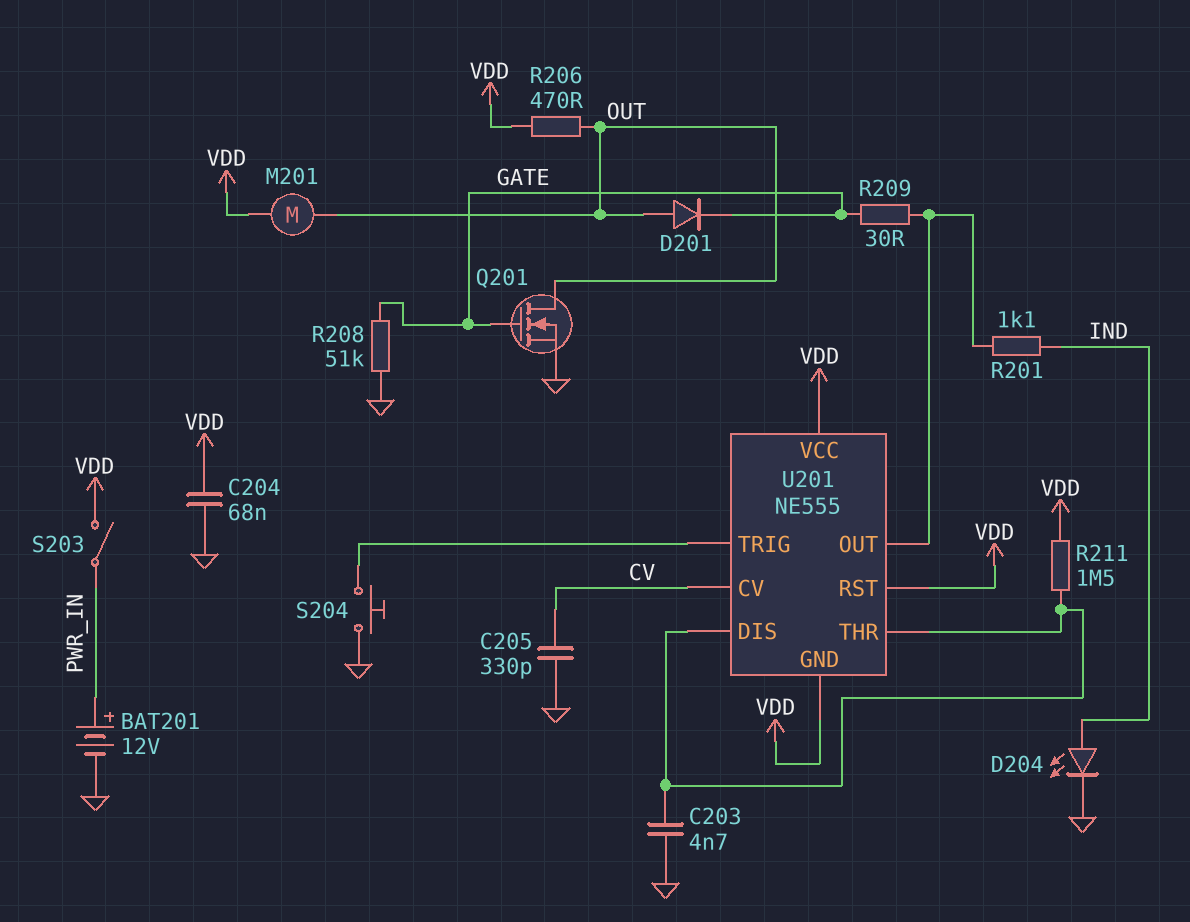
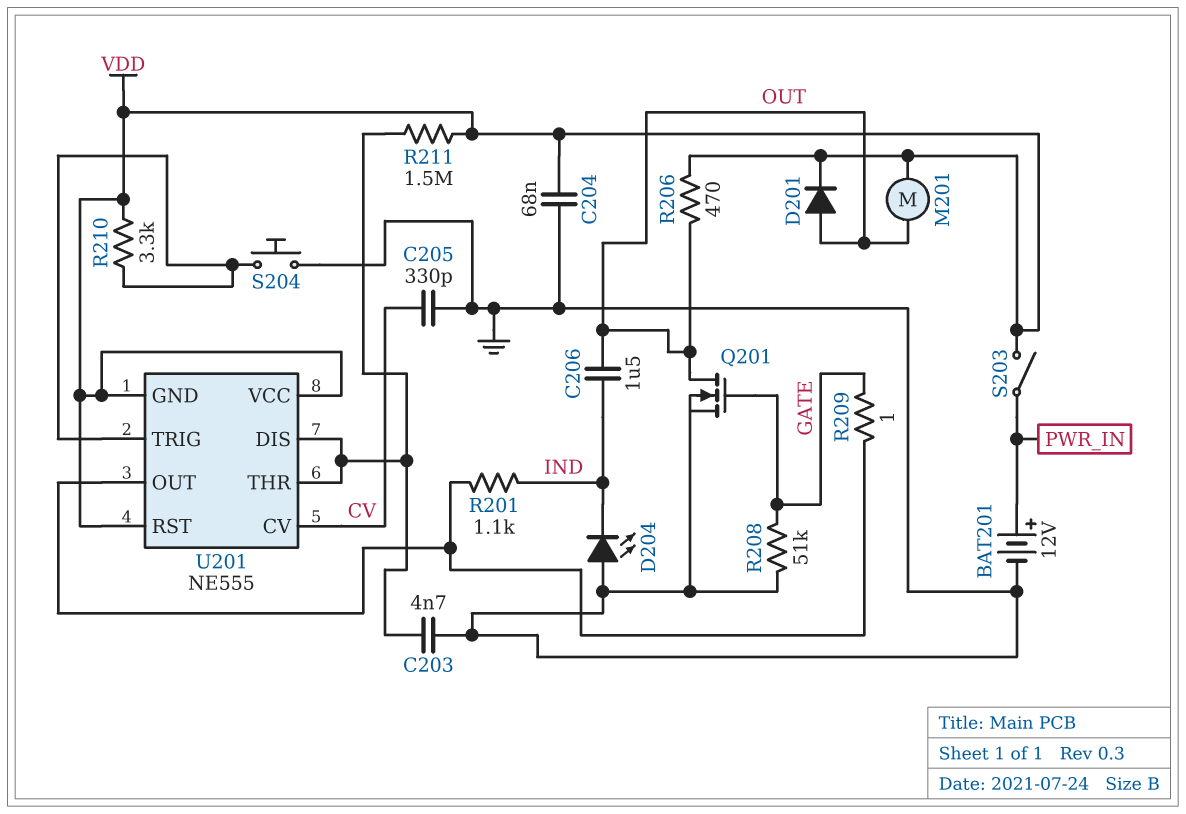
C206: none -> 1.5uF (IND, OUT)
D201: diode (A OUT, K GATE) -> diode (A OUT, K VDD)
D204: LED (A IND, K GND) -> LED (A GND, K IND)
R209: 30 (GATE, U201/OUT) -> 1 (GATE, U201/OUT)
R210: none -> 3.3k (U201/TRIG, VDD)

